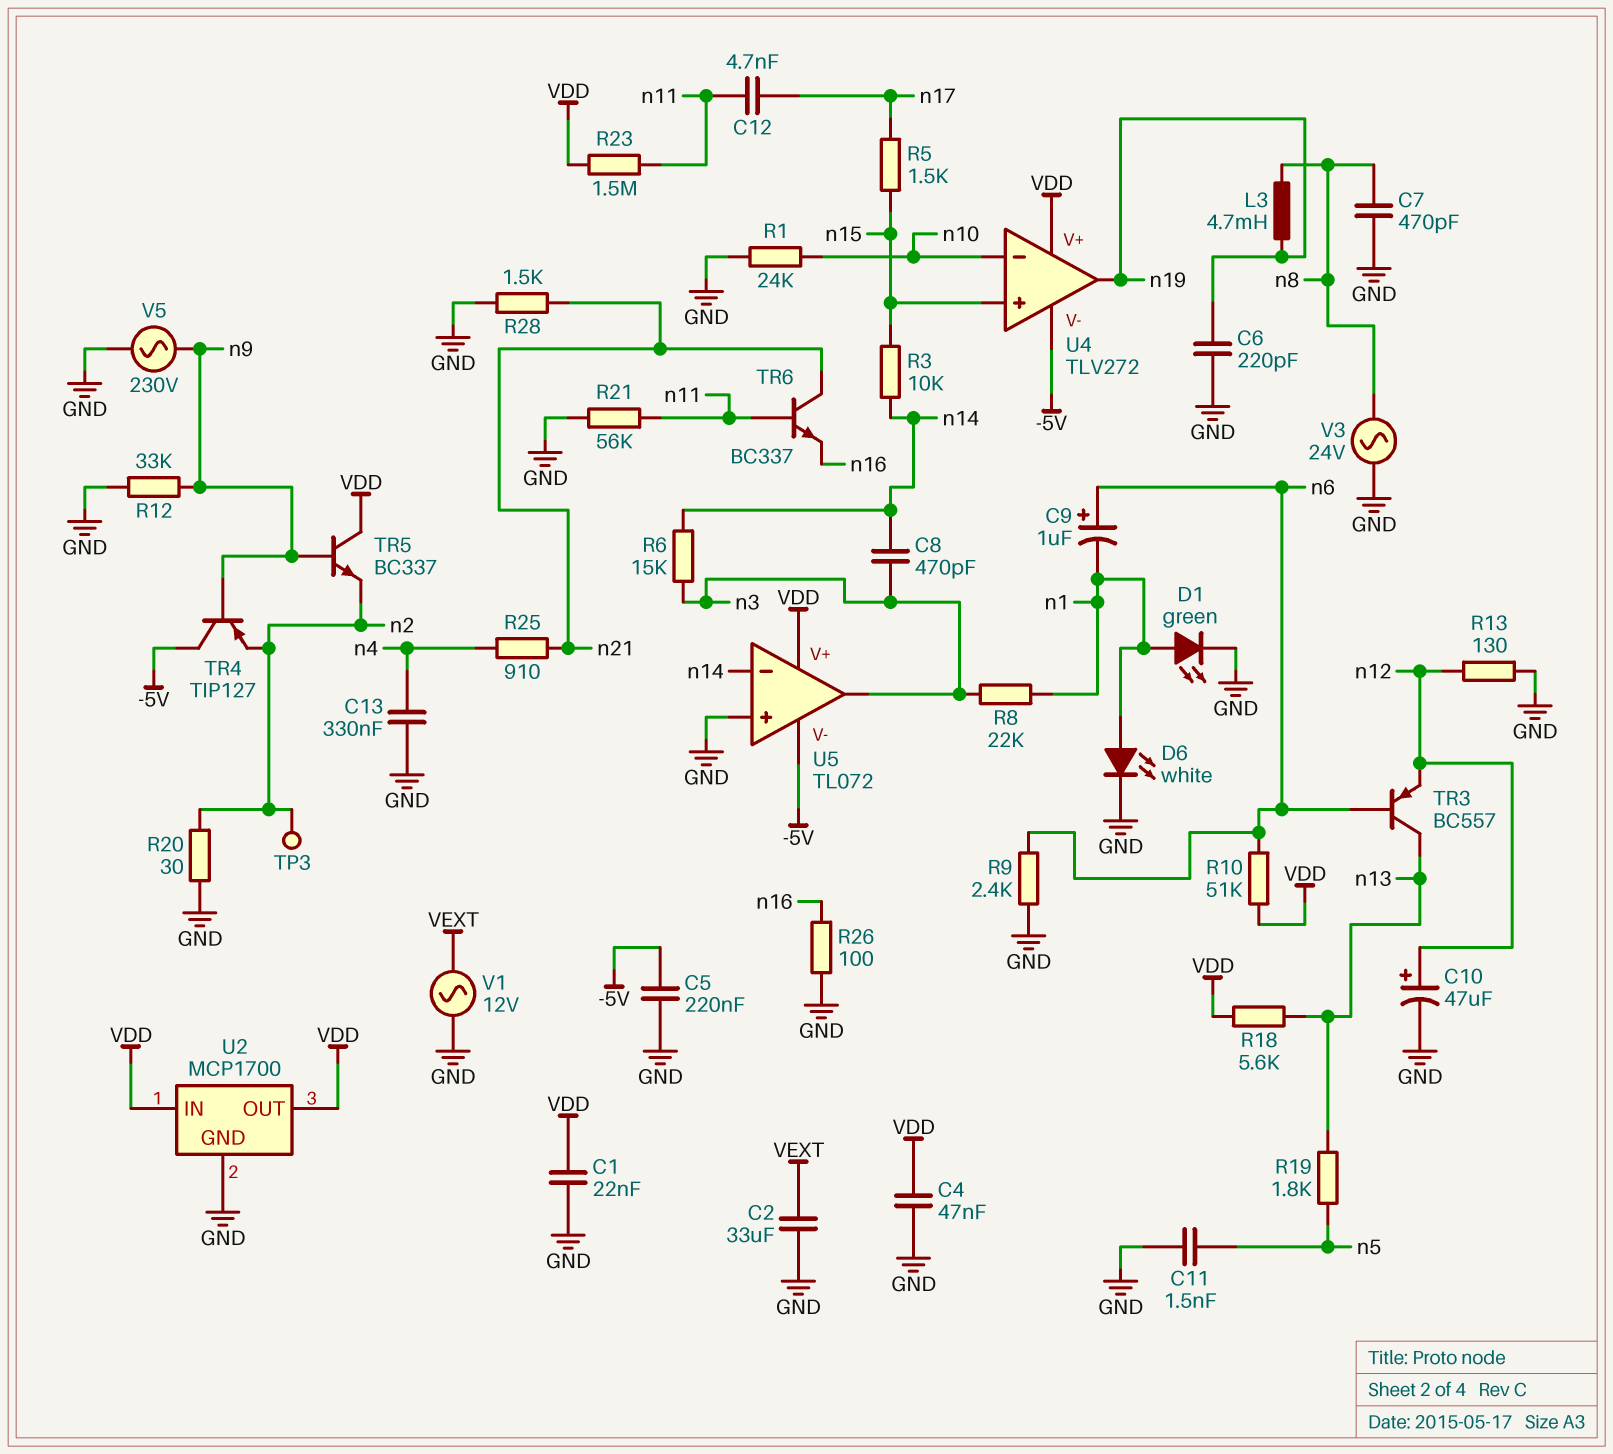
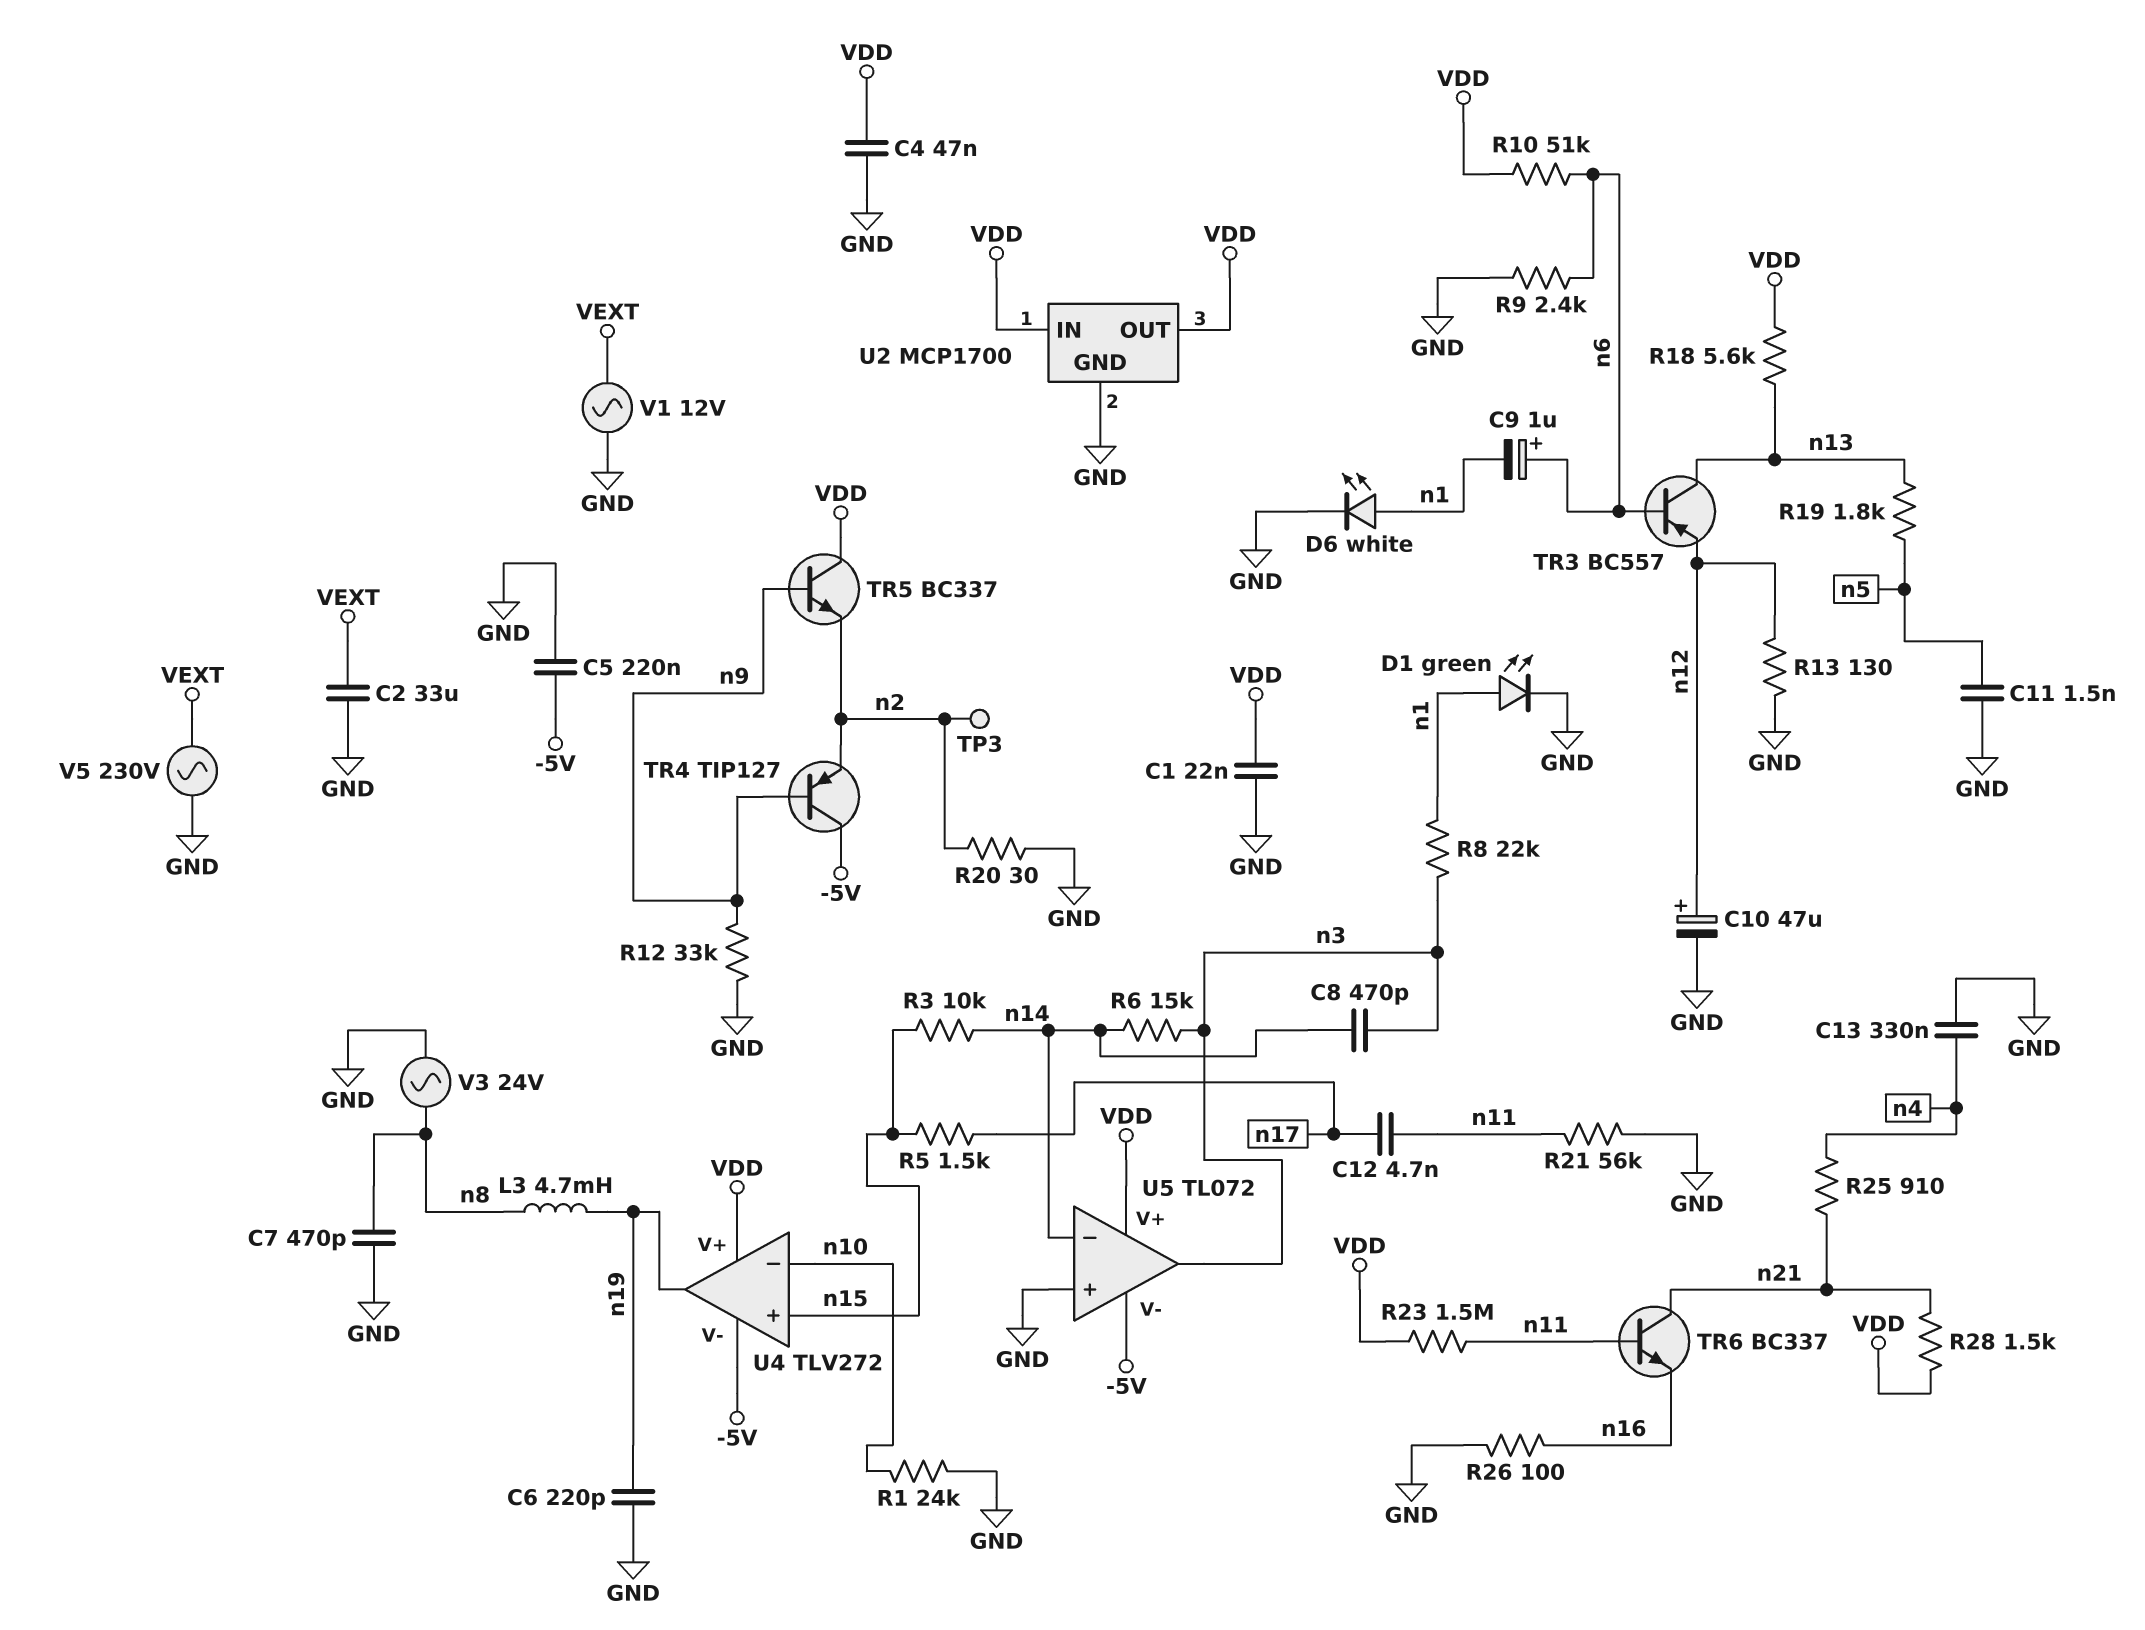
R28: 1.5k (GND, n21) -> 1.5k (VDD, n21)
V5: AC 230V (GND, n9) -> AC 230V (GND, VEXT)

